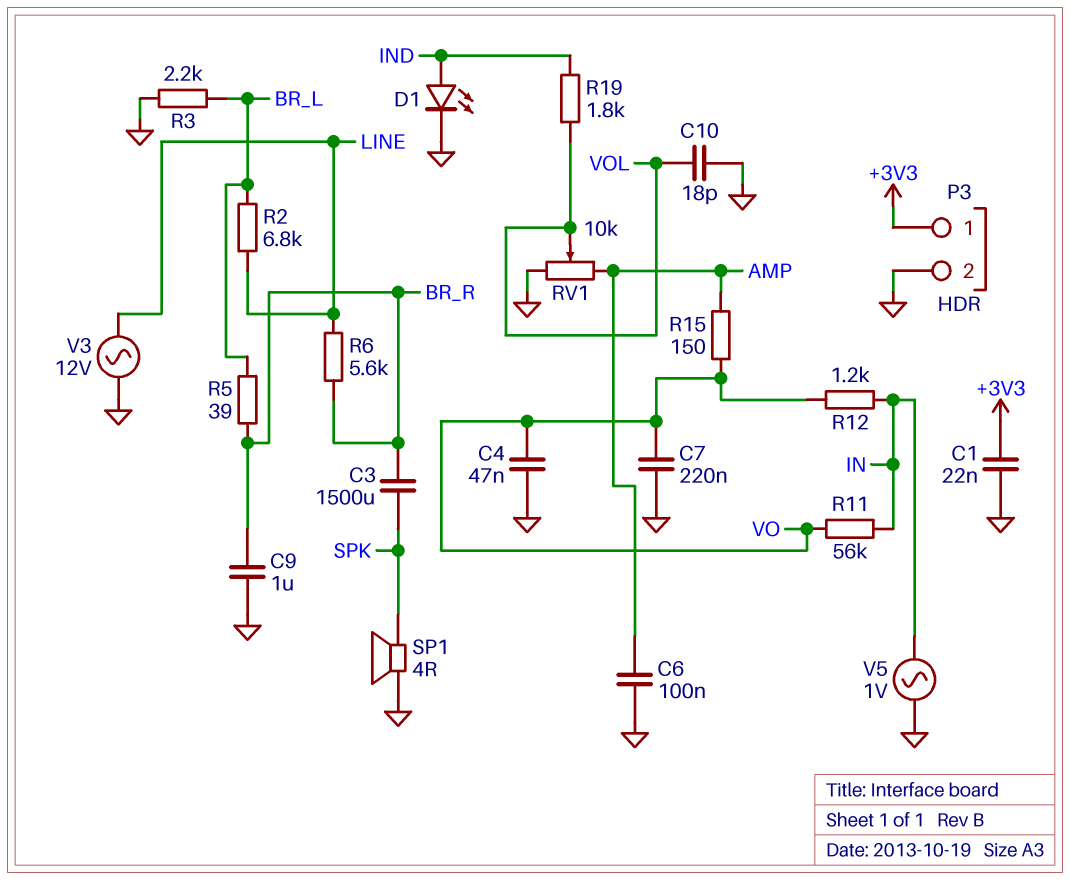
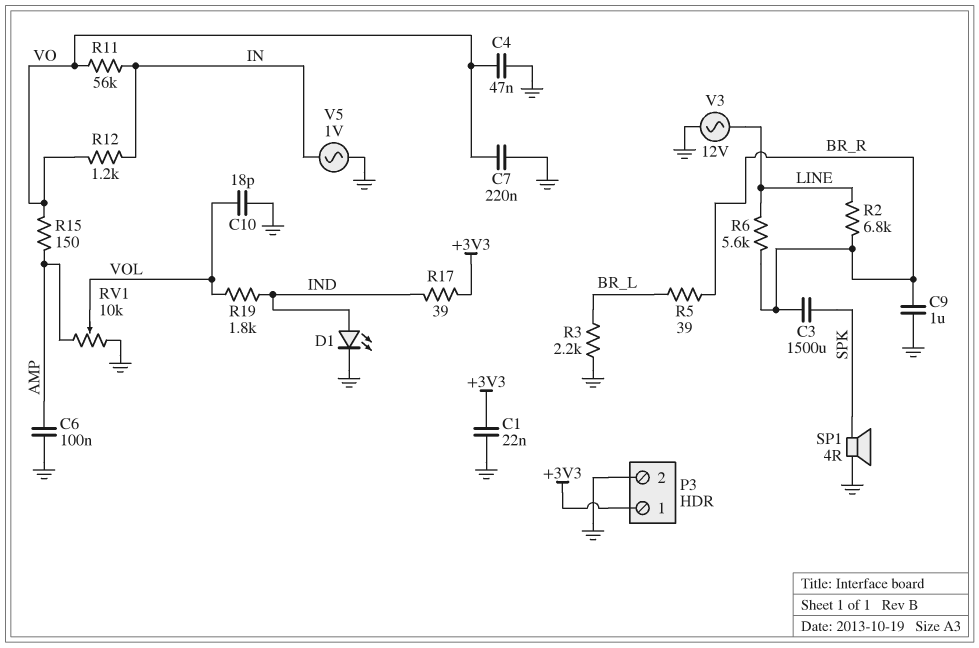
R2: 6.8k (BR_L, LINE) -> 6.8k (BR_R, LINE)
R17: none -> 39 (+3V3, IND)

